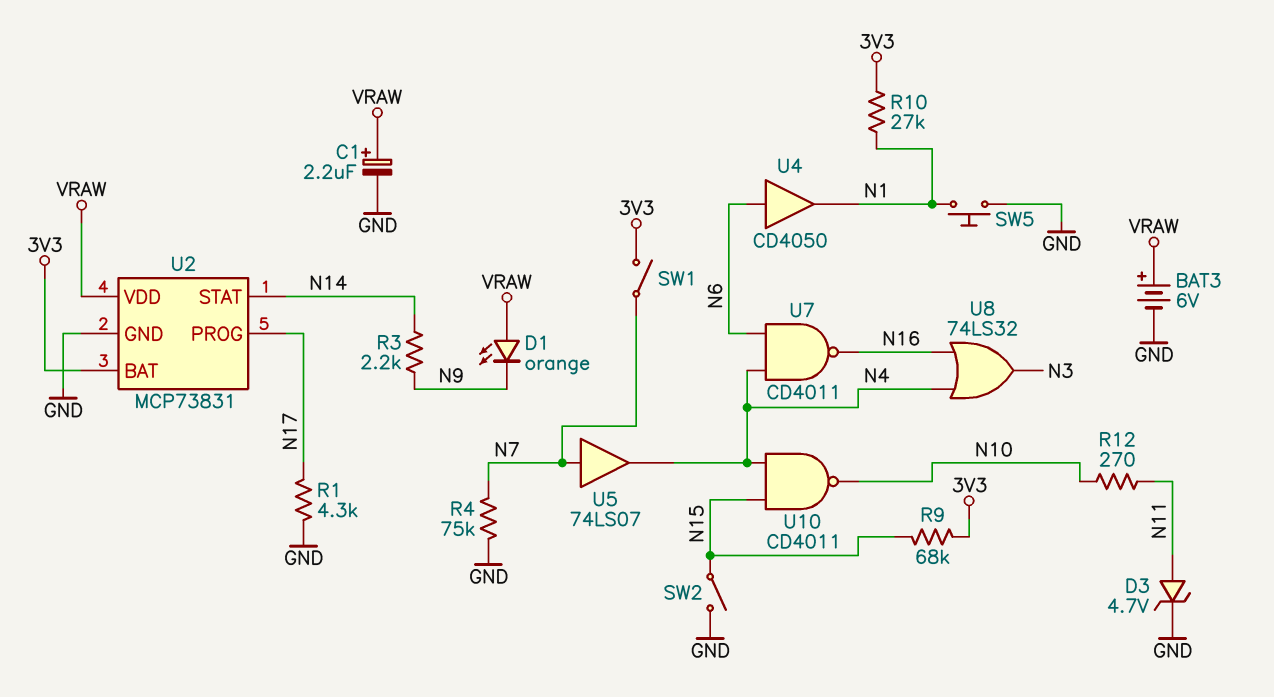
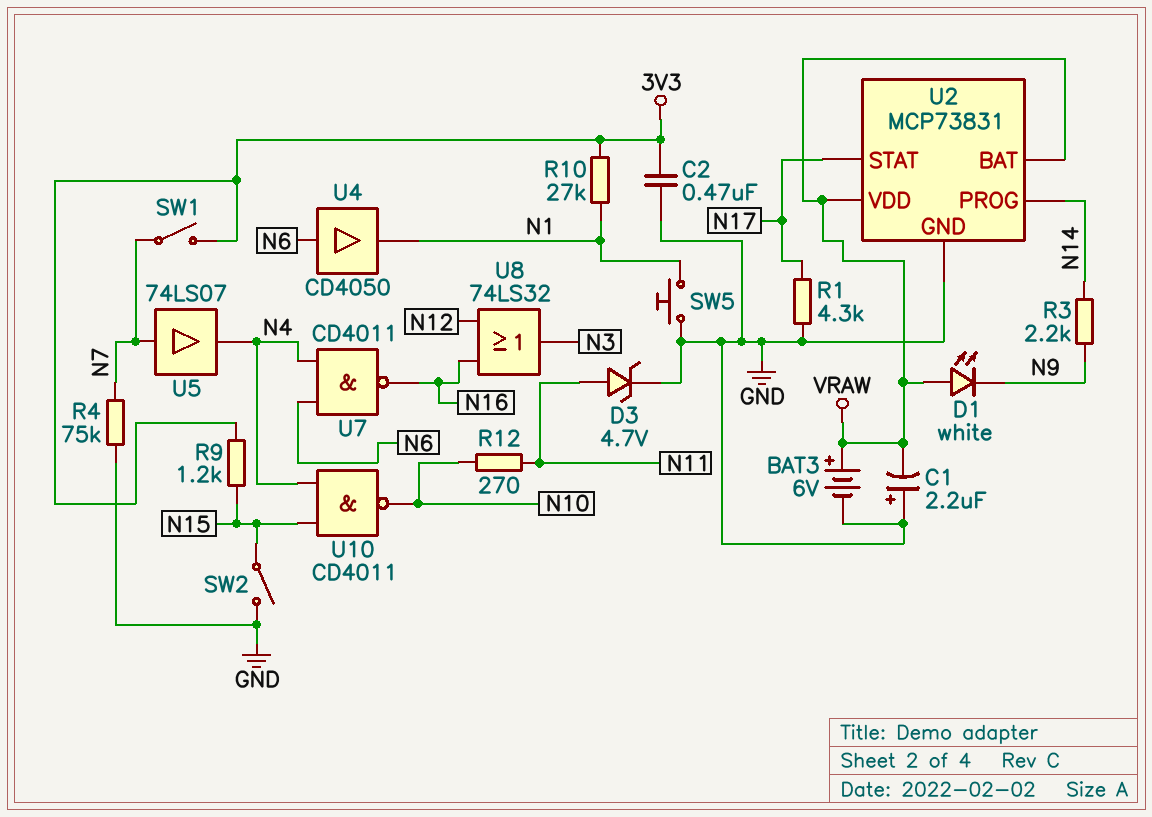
C1: 2.2uF (plus VRAW, minus GND) -> 2.2uF (plus GND, minus VRAW)
C2: none -> 470nF (3V3, GND)
D1: LED orange (A VRAW, K N9) -> LED white (A VRAW, K N9)
R9: 68k (3V3, N15) -> 1.2k (3V3, N15)
U2 pin BAT: 3V3 -> VRAW
U2 pin PROG: N17 -> N14
U2 pin STAT: N14 -> N17
U8: OR 74LS32 (in N4, in N16, out N3) -> OR 74LS32 (in N12, in N16, out N3)

